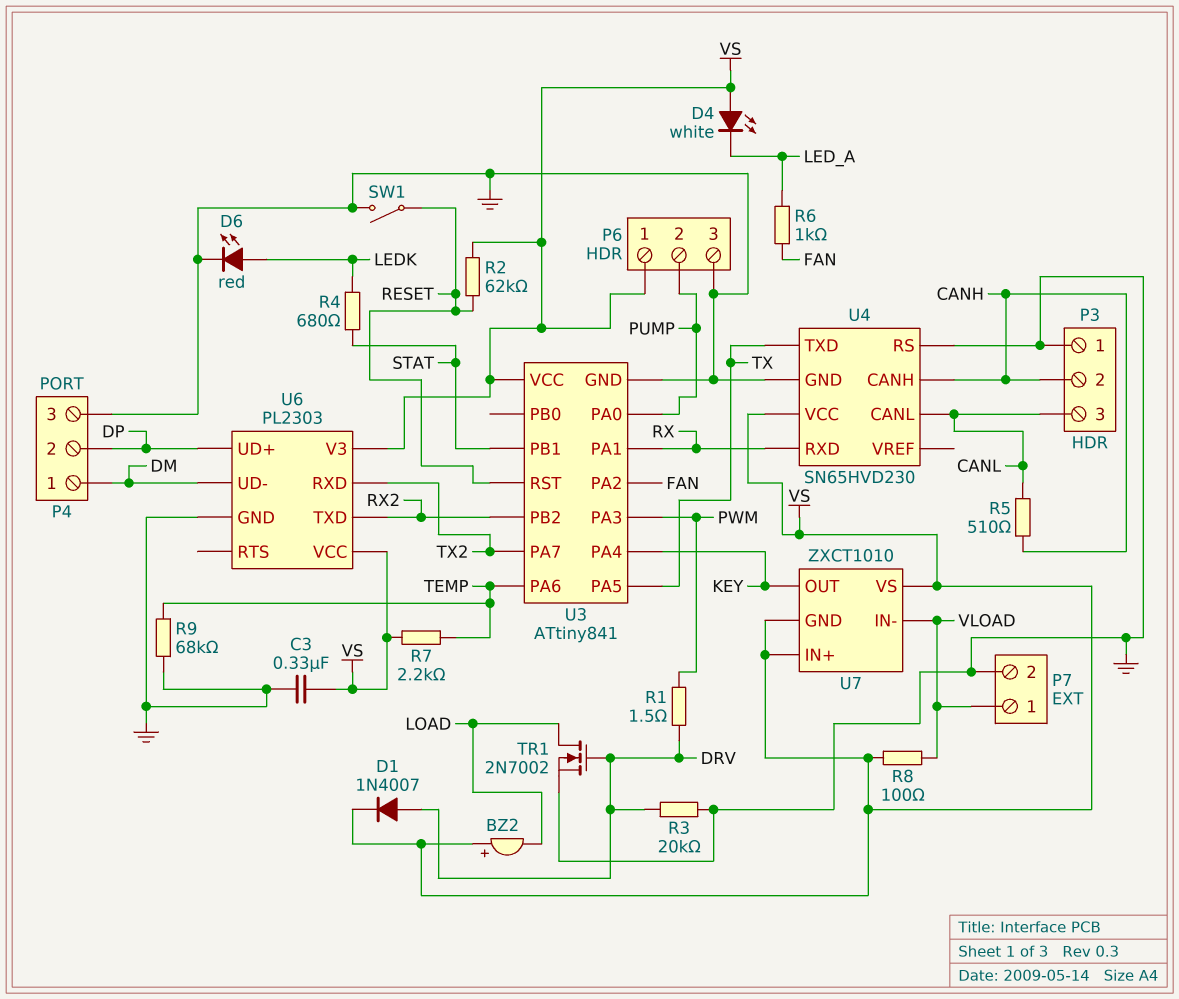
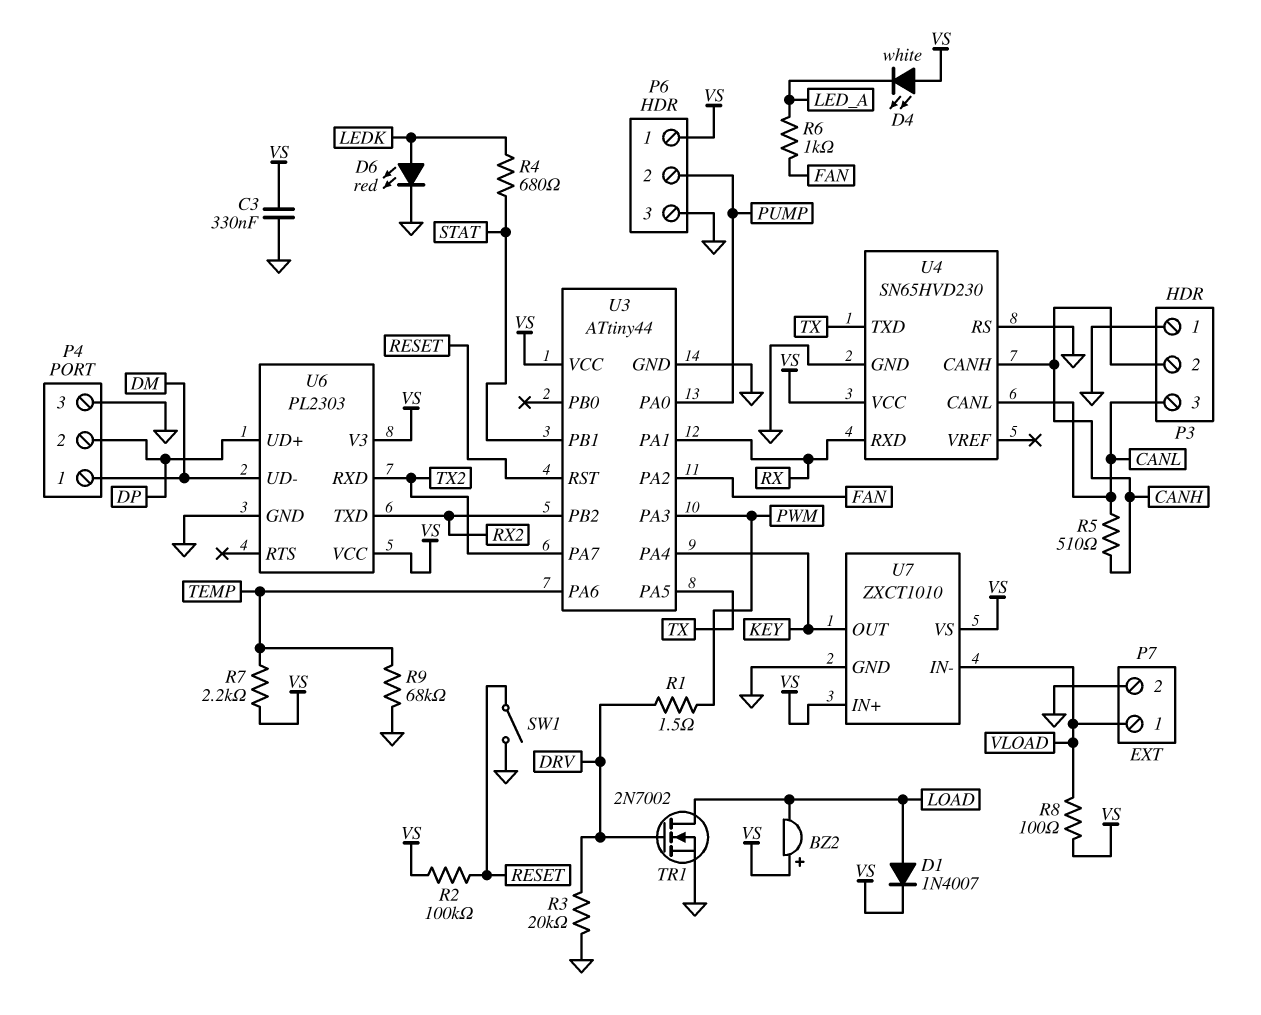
D1: diode 1N4007 (A DRV, K VS) -> diode 1N4007 (A LOAD, K VS)
R2: 62k (RESET, VS) -> 100k (RESET, VS)
U3: ATtiny841 -> ATtiny44
U7 pin GND: VS -> GND

